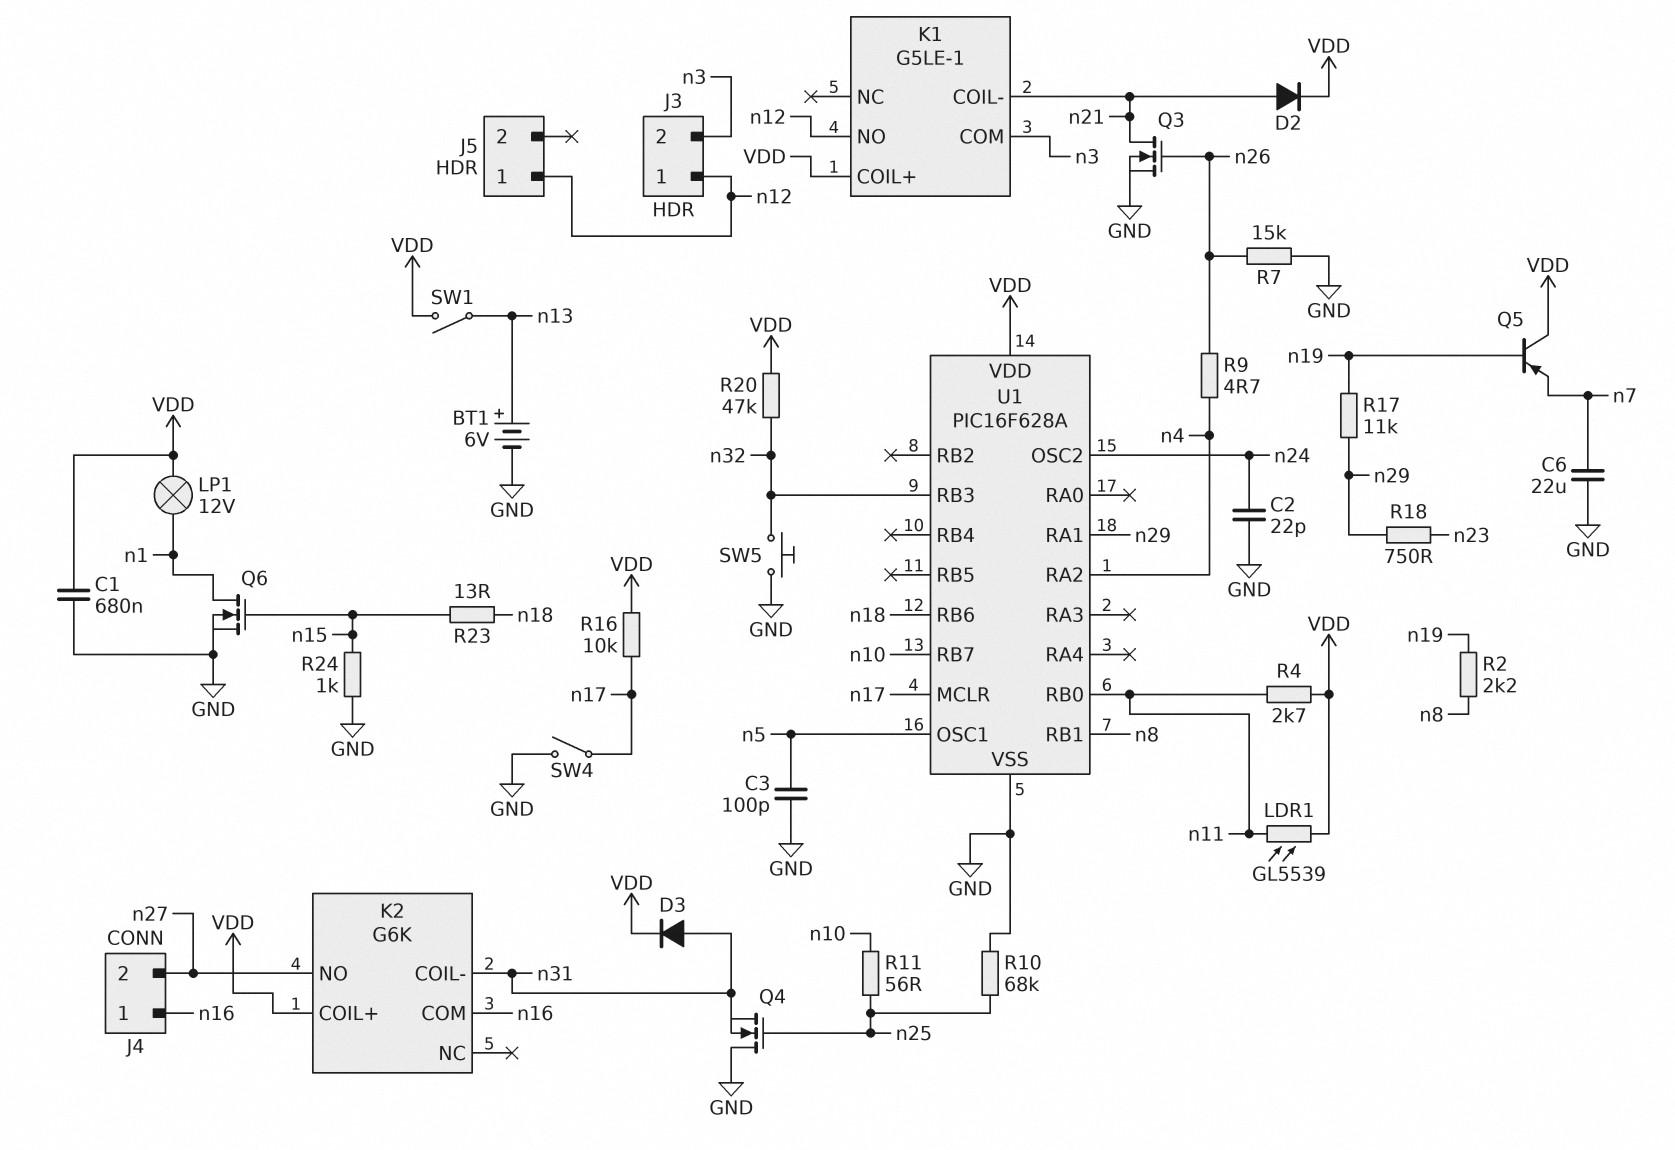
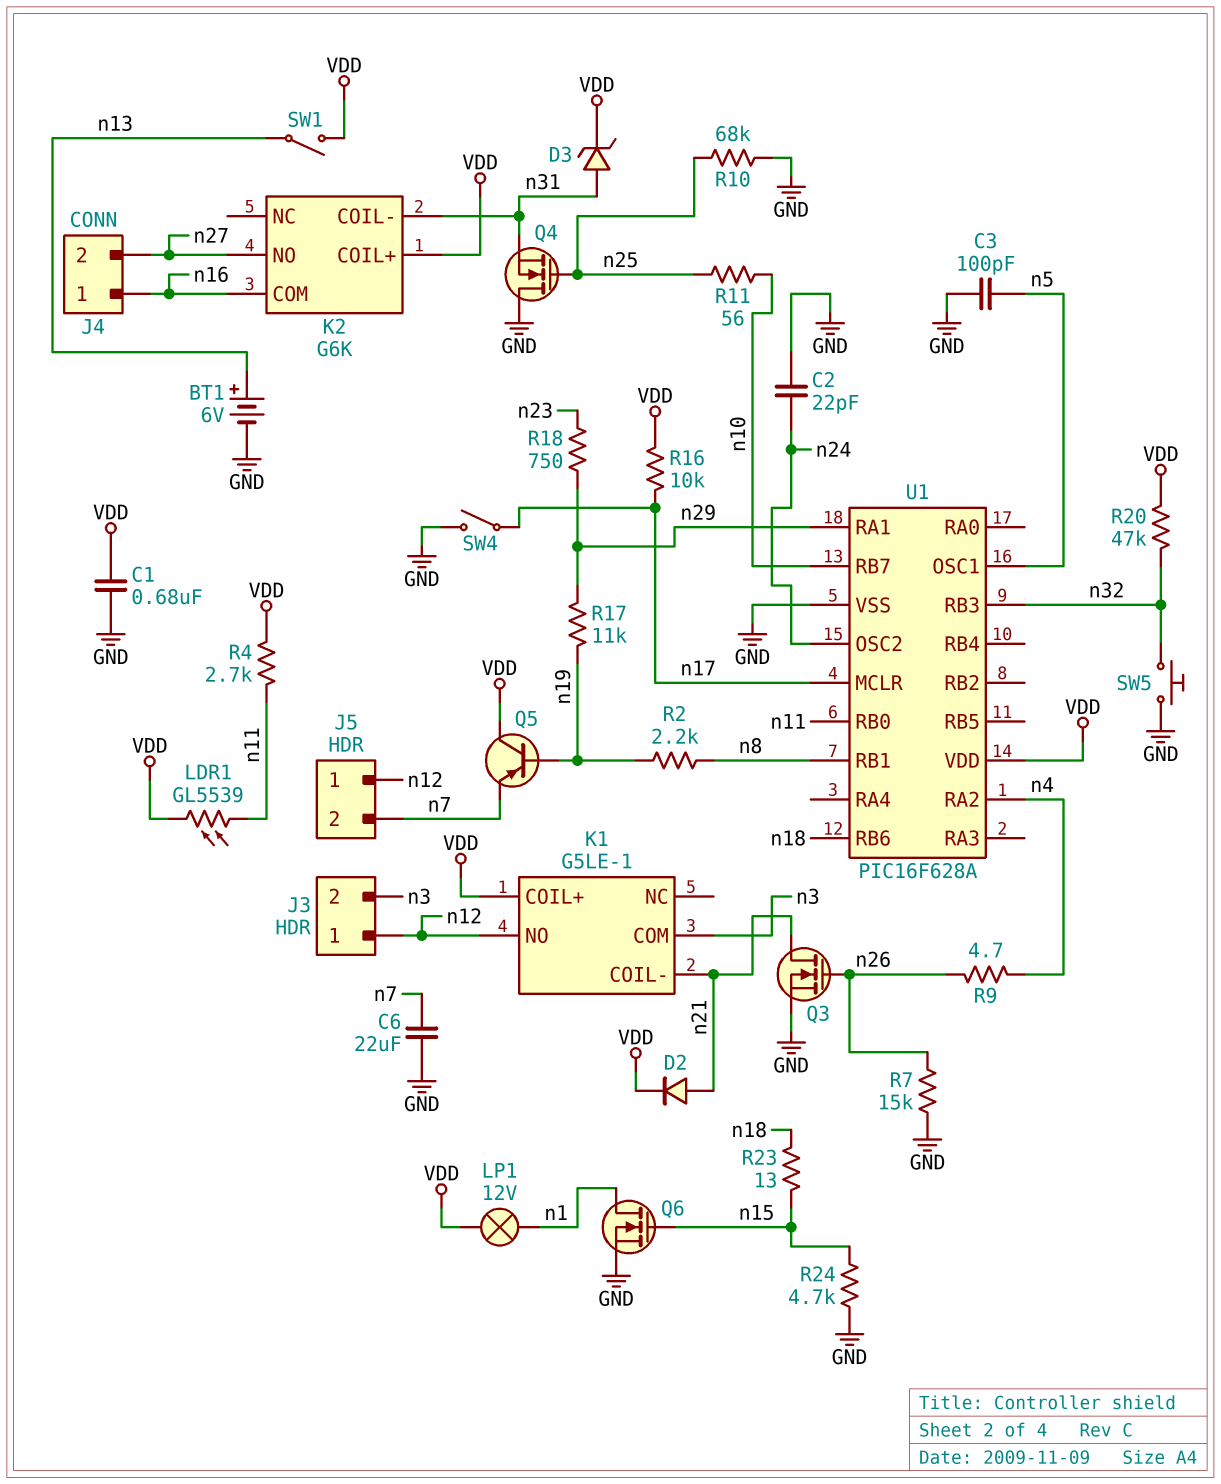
D3: diode (A n31, K VDD) -> zener (A n31, K VDD)
J5 pin 2: none -> n7
R24: 1k (GND, n15) -> 4.7k (GND, n15)

